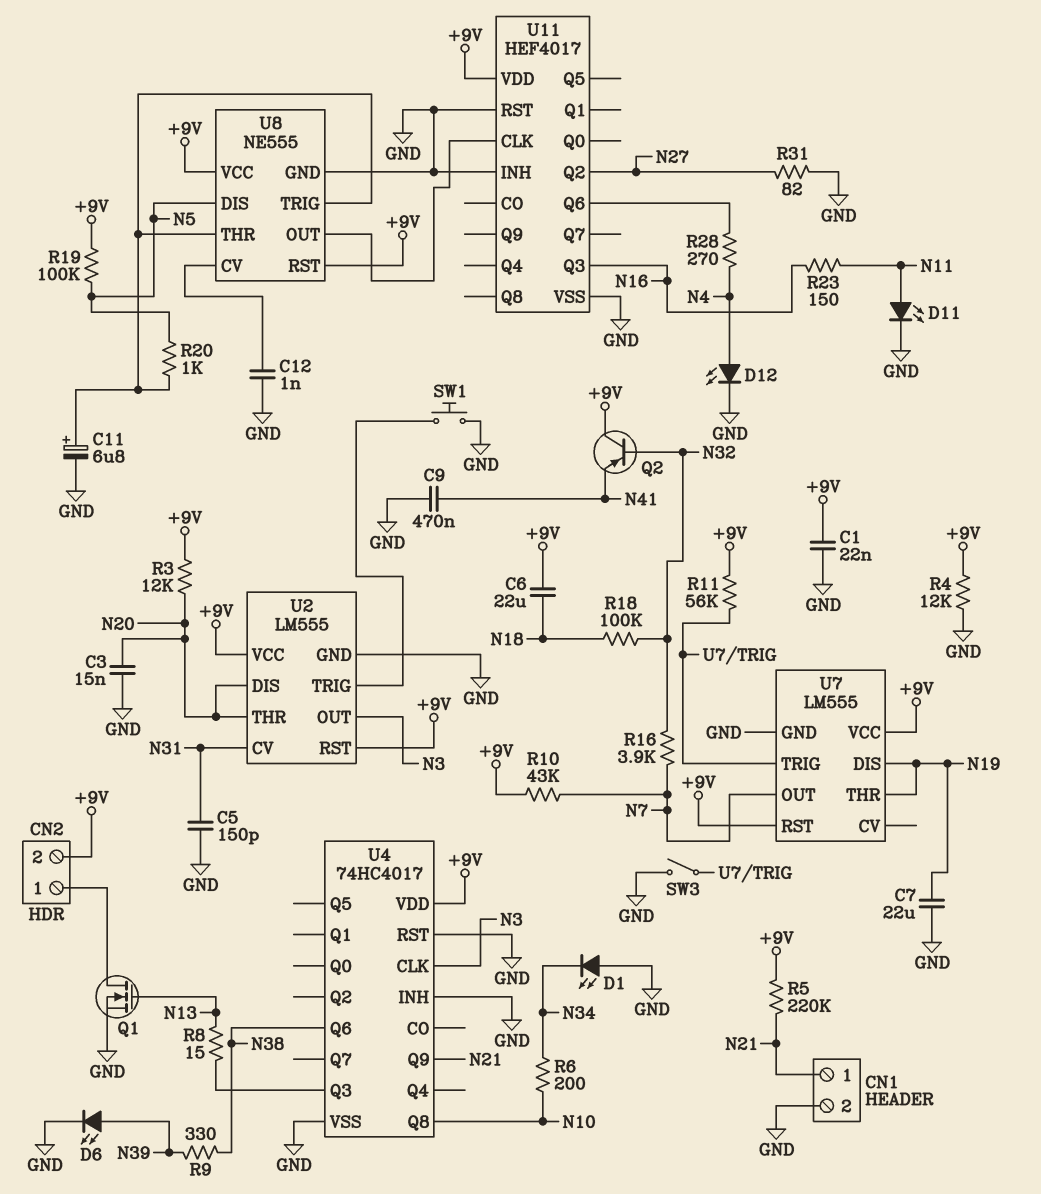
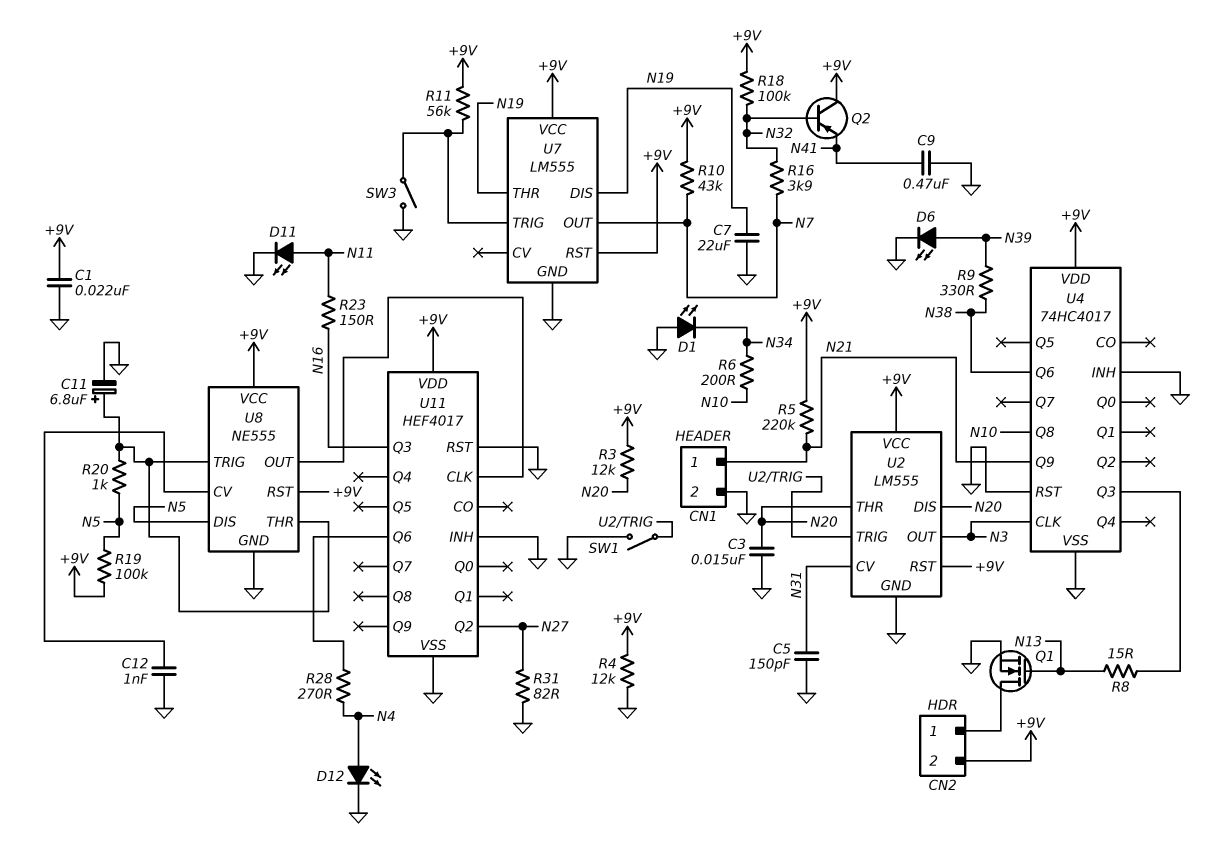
C6: 22uF (+9V, N18) -> none
R18: 100k (N18, N32) -> 100k (+9V, N32)
SW1: button (GND, U2/TRIG) -> switch (GND, U2/TRIG)

